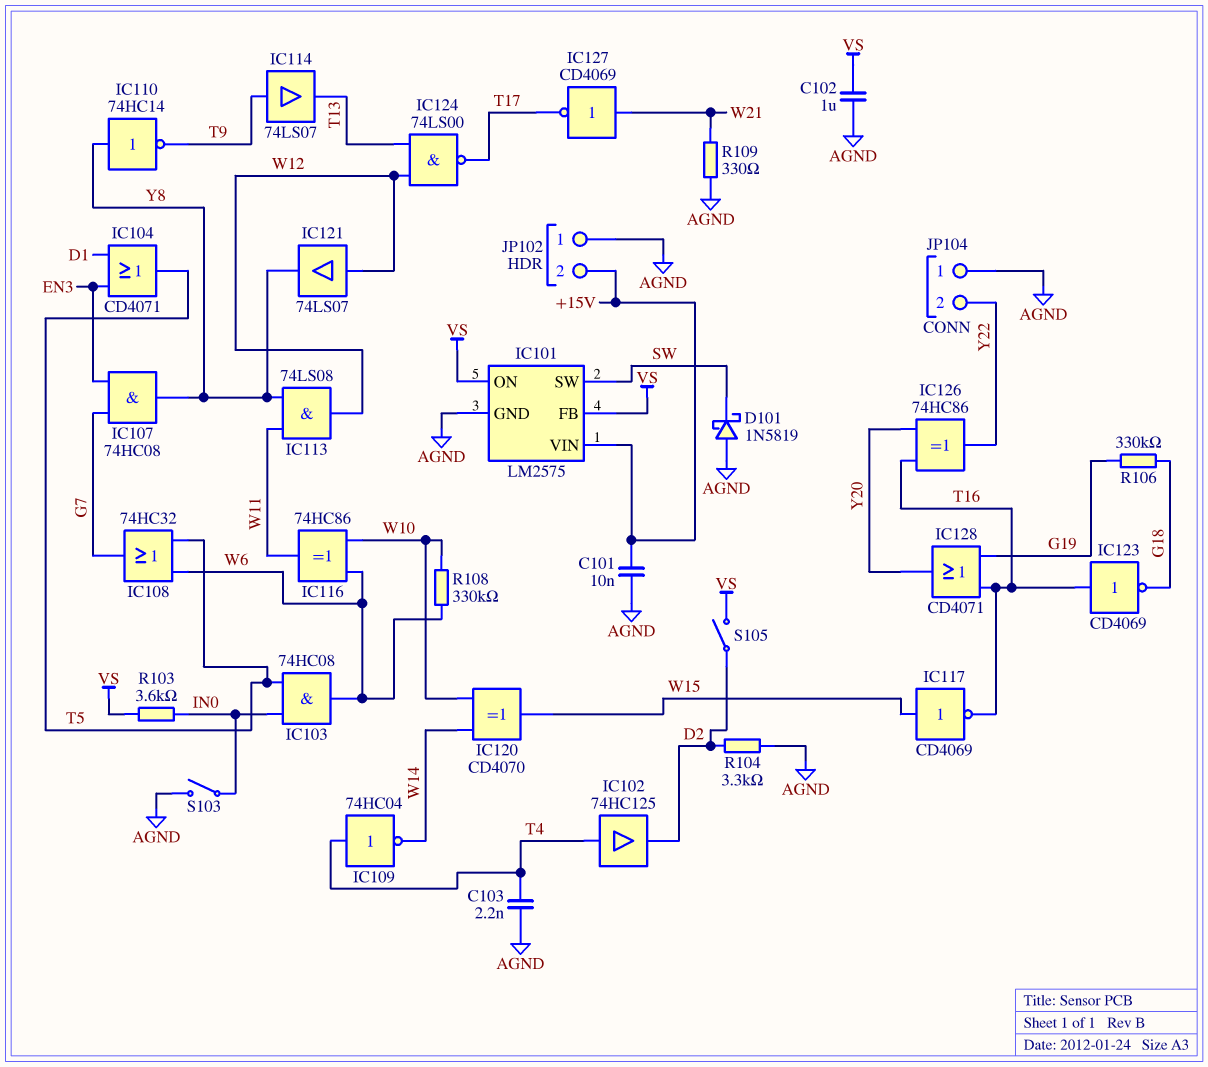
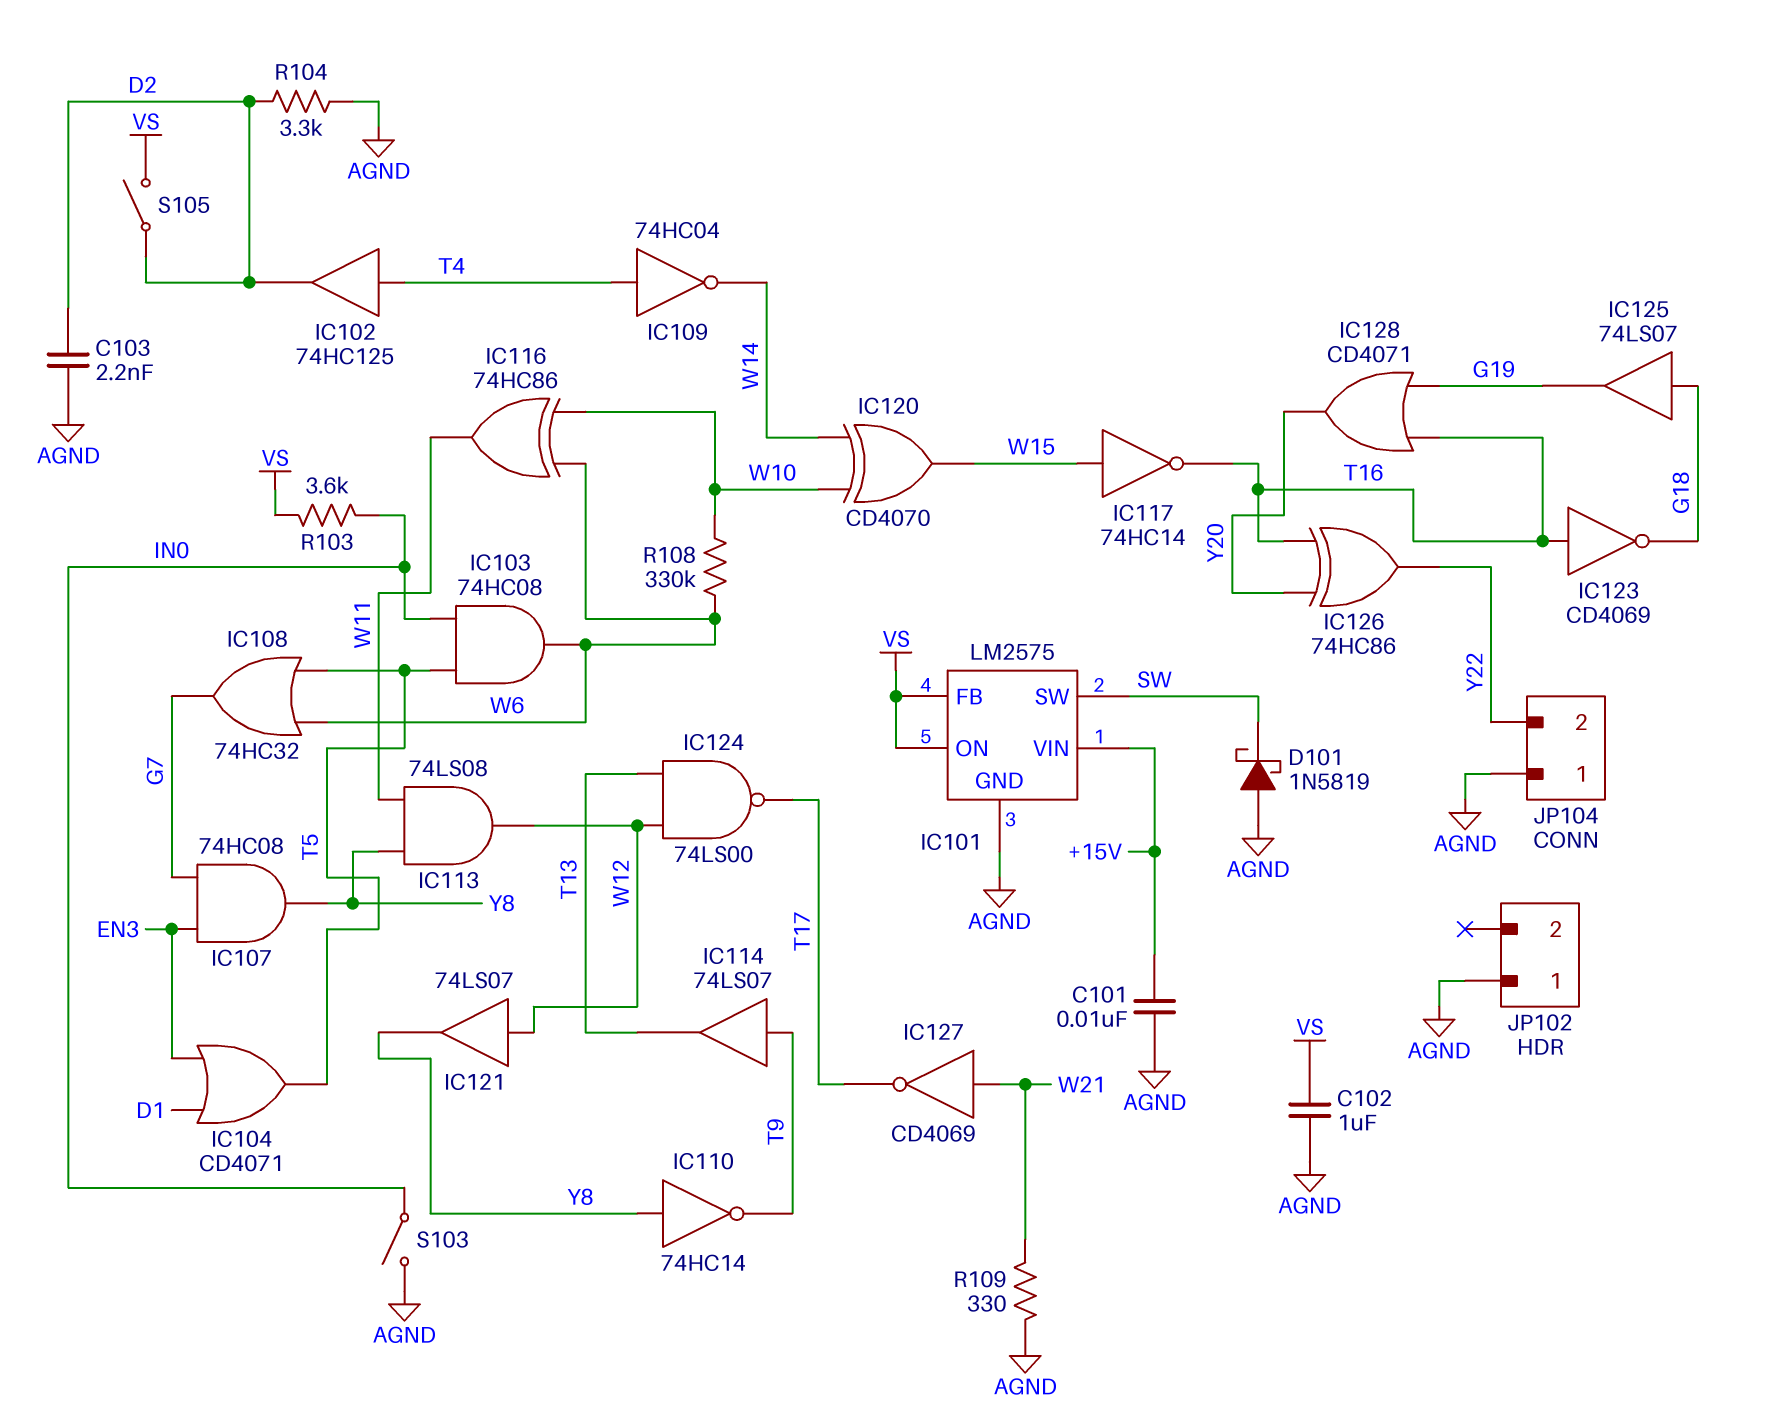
C103: 2.2nF (AGND, T4) -> 2.2nF (AGND, D2)
IC117: NOT CD4069 (in W15, out T16) -> NOT 74HC14 (in W15, out T16)
IC125: none -> buffer 74LS07 (in G18, out G19)
JP102 pin 2: +15V -> none
R106: 330k (G18, G19) -> none

